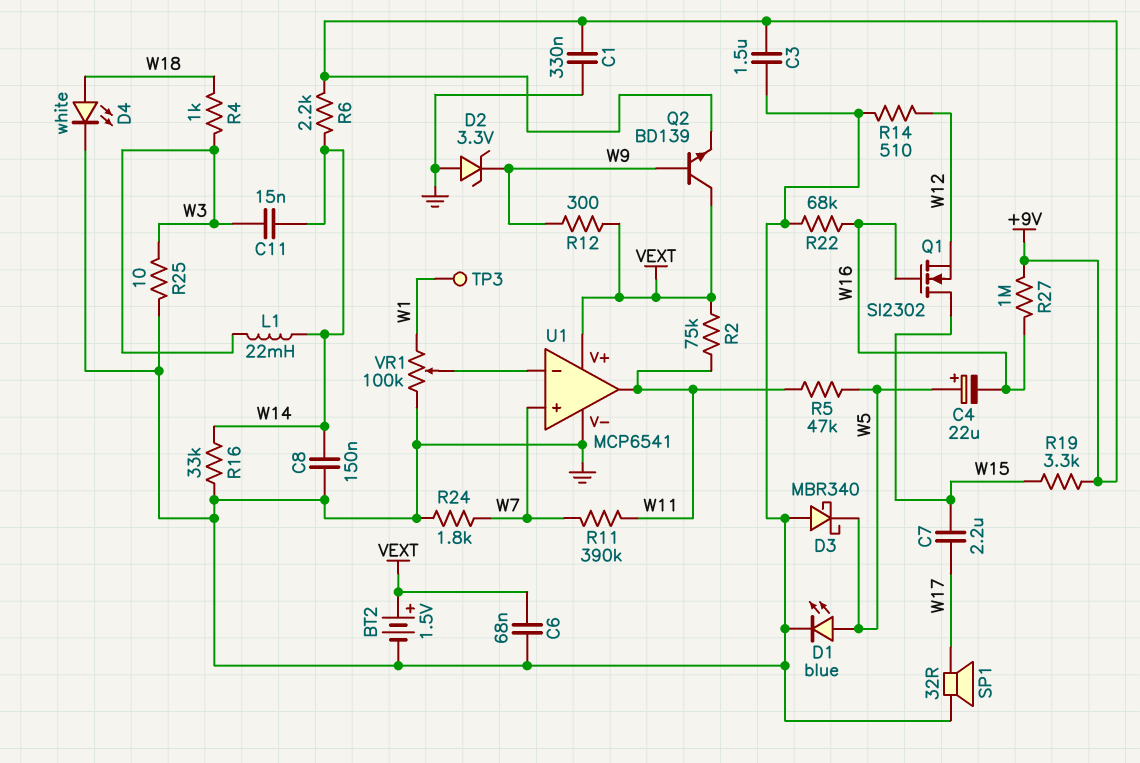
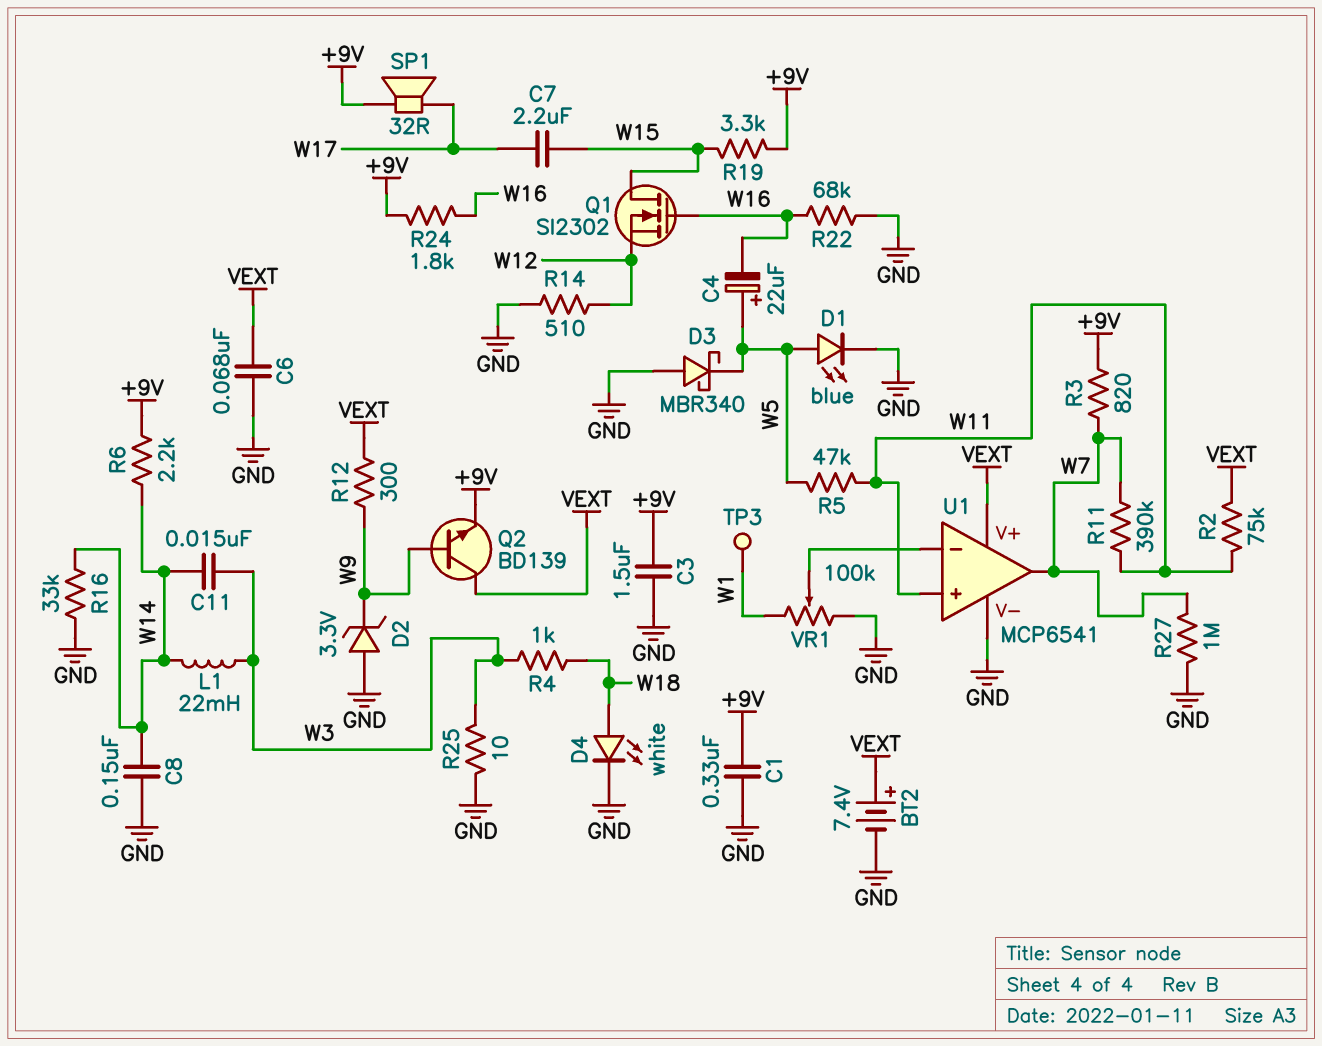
BT2: 1.5V (plus VEXT, minus GND) -> 7.4V (plus VEXT, minus GND)
R3: none -> 820 (+9V, W7)
R24: 1.8k (GND, W7) -> 1.8k (+9V, W16)
R27: 1M (+9V, W16) -> 1M (GND, W7)
SP1: speaker 32R (GND, W17) -> speaker 32R (+9V, W17)
U1 pin in+: W7 -> W11
U1 pin out: W11 -> W7

